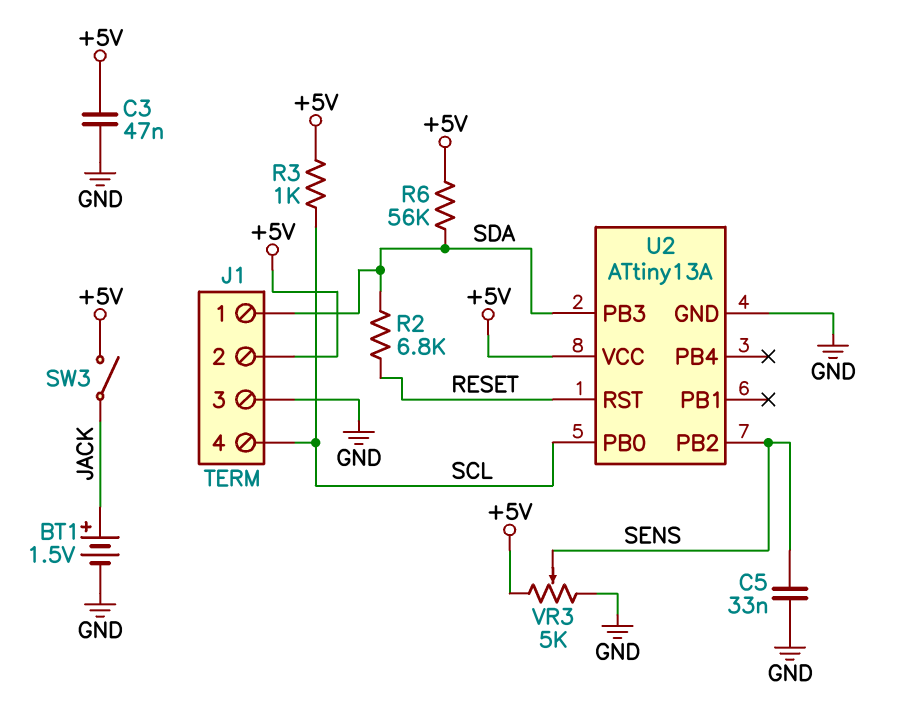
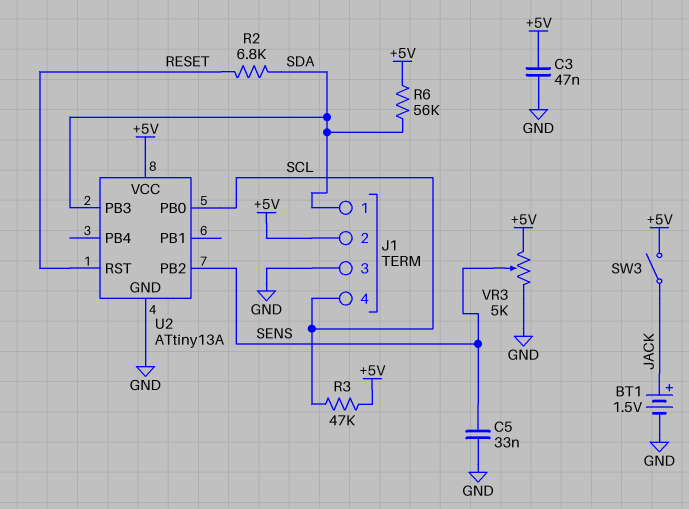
R3: 1k (+5V, SCL) -> 47k (+5V, SCL)

